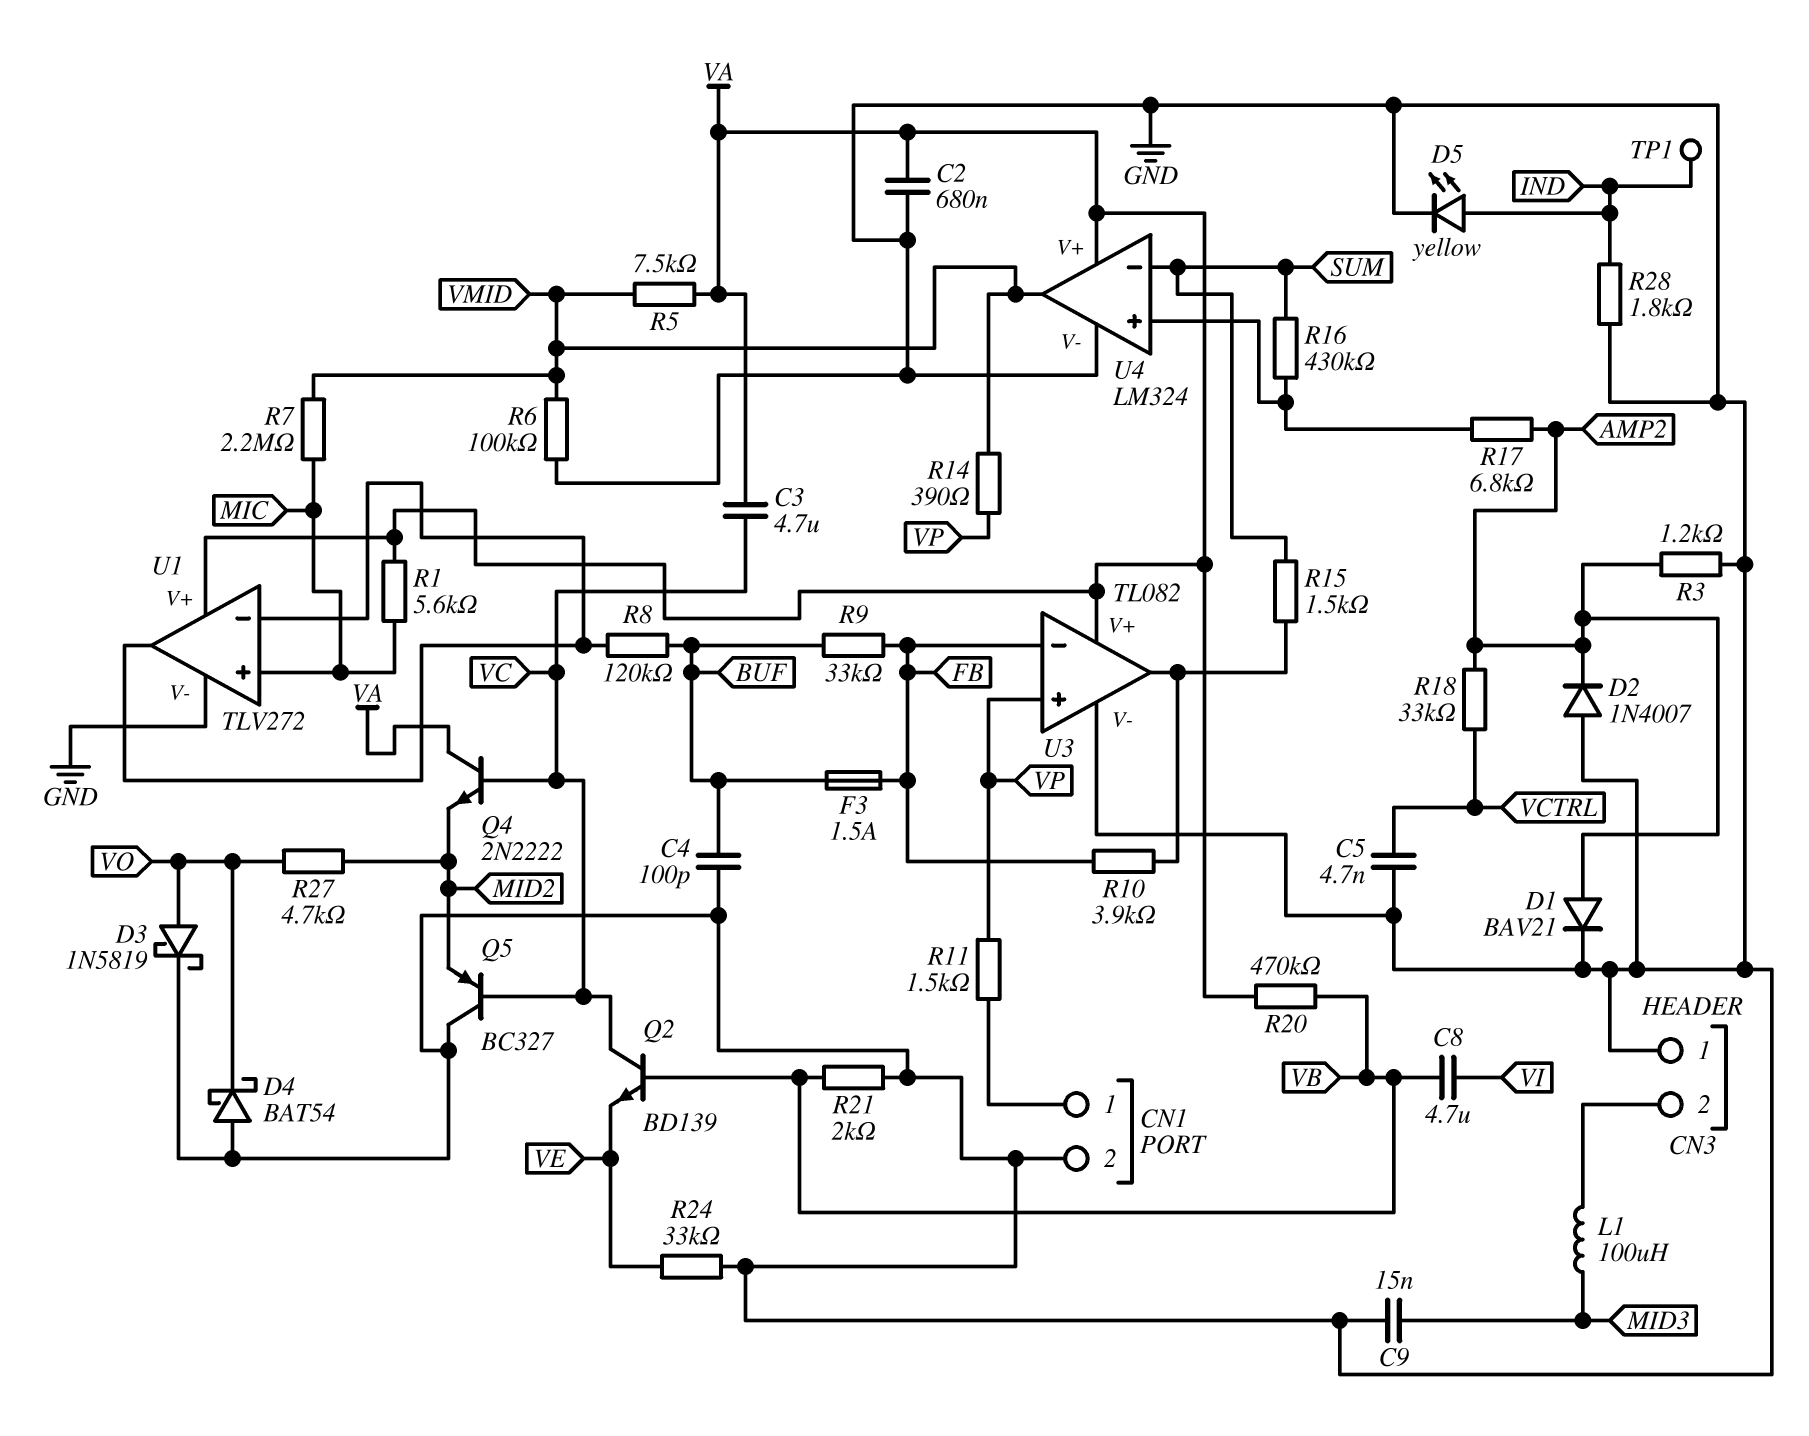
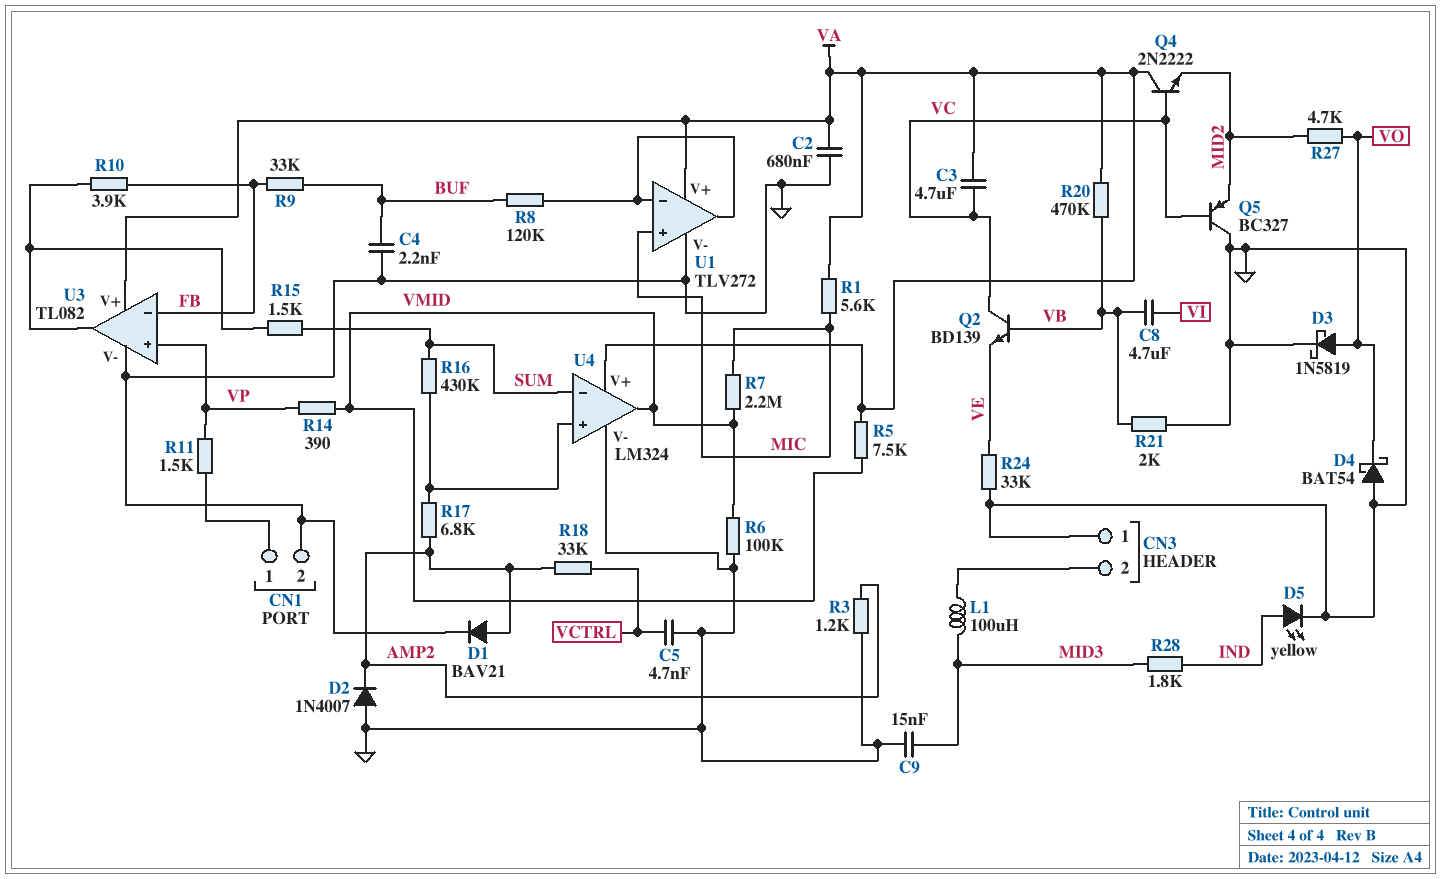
C4: 100pF (BUF, GND) -> 2.2nF (BUF, GND)
F3: 1.5A (BUF, FB) -> none
R28: 1.8k (GND, IND) -> 1.8k (IND, MID3)
TP1: test point (IND) -> none

